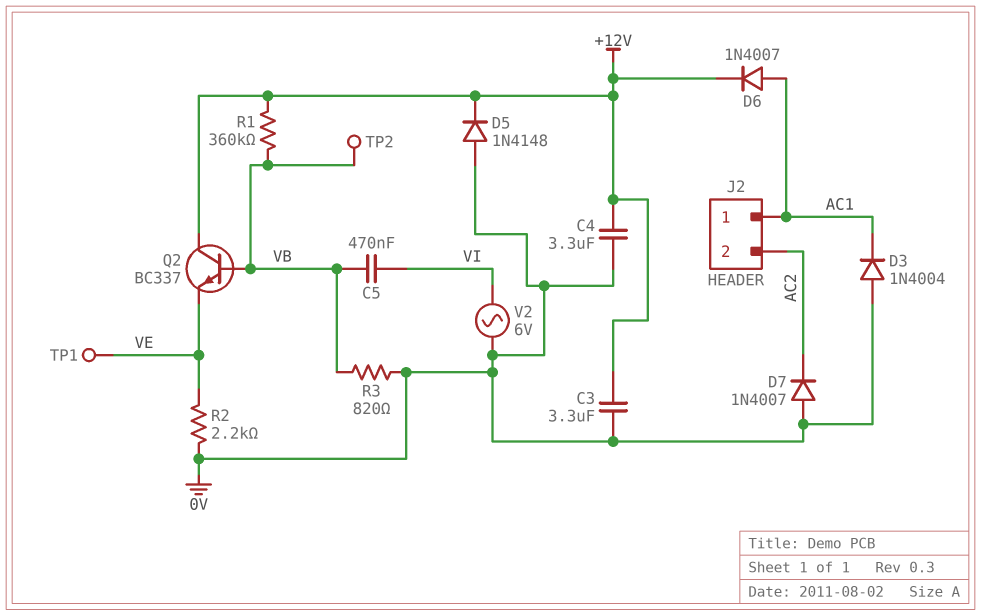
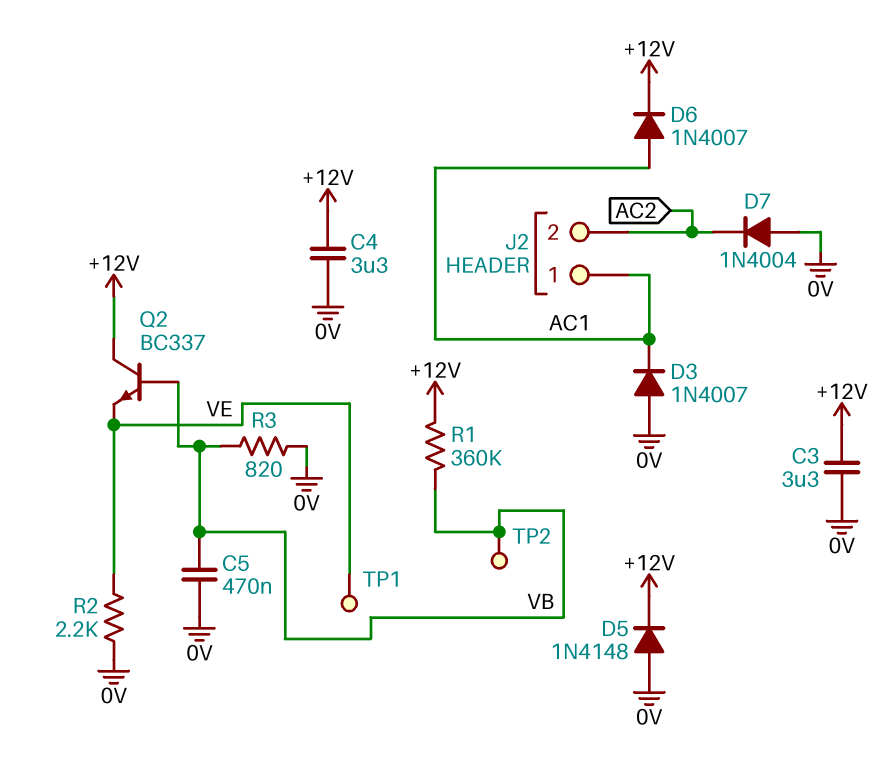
C5: 470nF (VB, VI) -> 470nF (0V, VB)
D3: diode 1N4004 (A 0V, K AC1) -> diode 1N4007 (A 0V, K AC1)
D7: diode 1N4007 (A 0V, K AC2) -> diode 1N4004 (A 0V, K AC2)
V2: AC 6V (0V, VI) -> none

